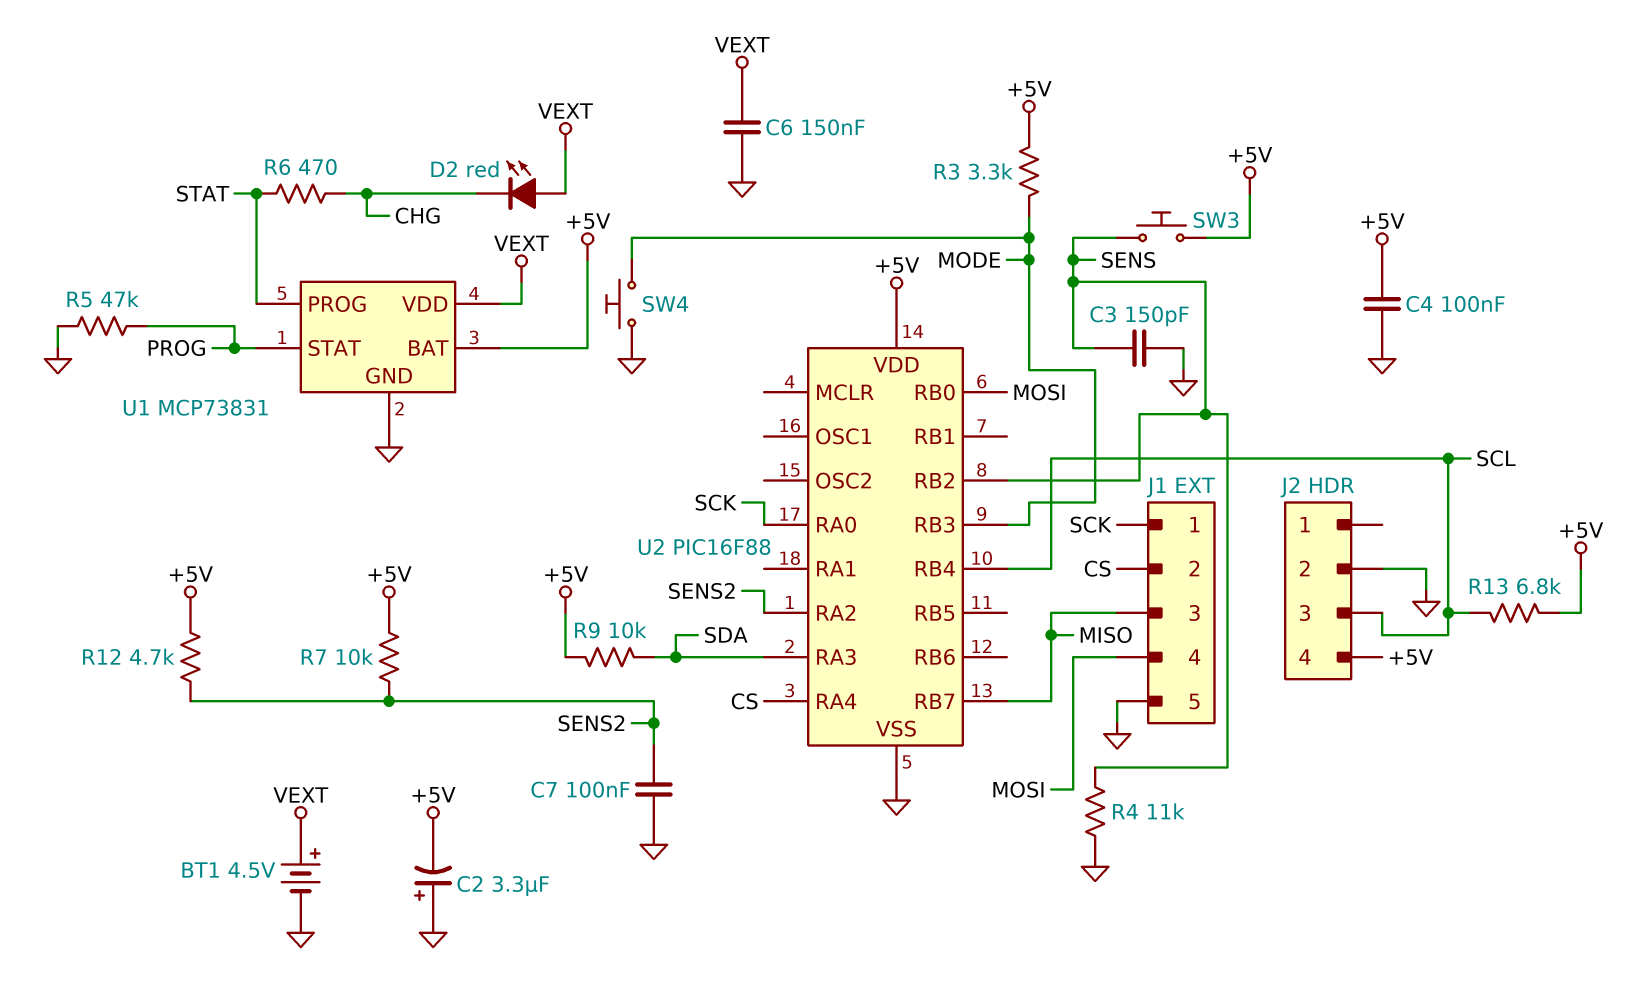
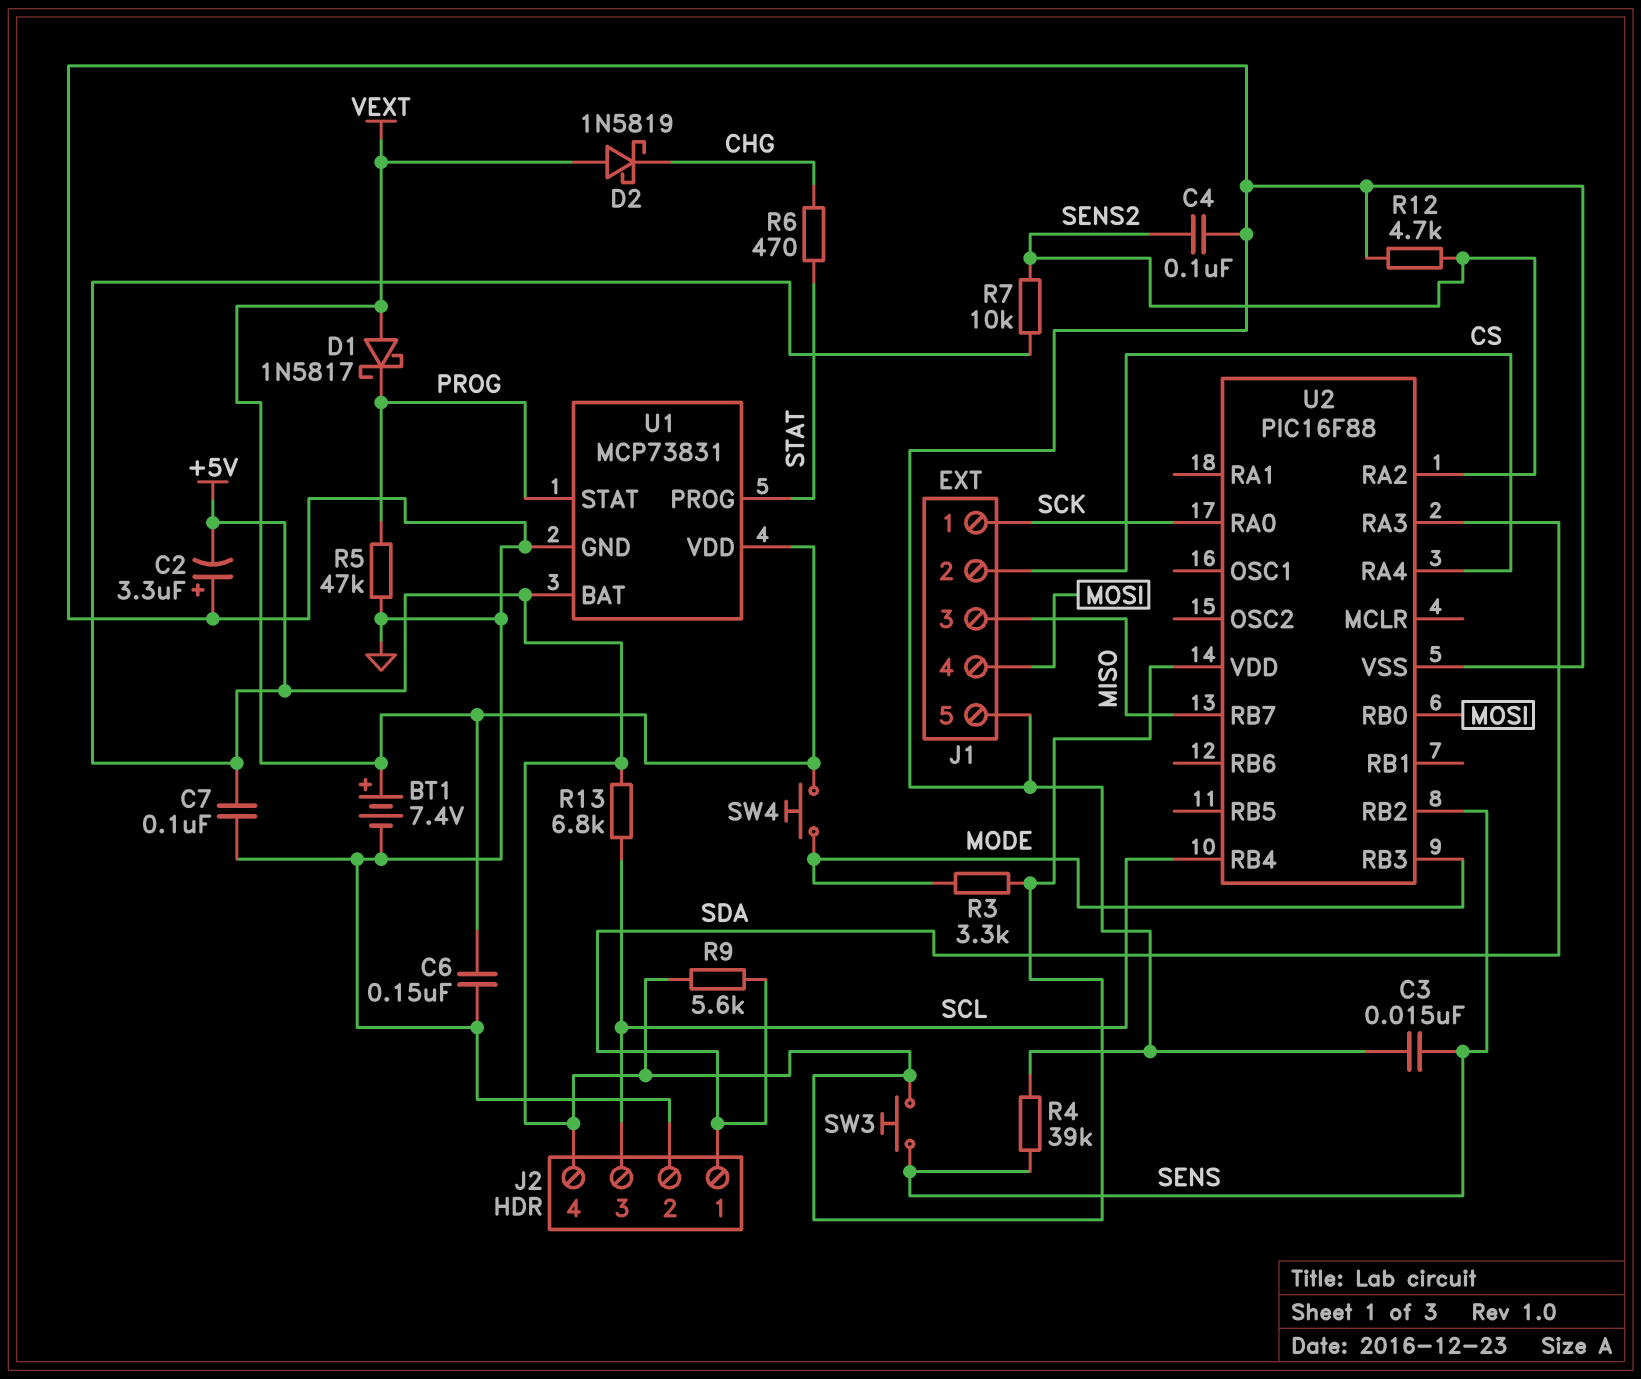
BT1: 4.5V (plus VEXT, minus GND) -> 7.4V (plus VEXT, minus GND)
C3: 150pF (GND, SENS) -> 15nF (GND, SENS)
C4: 100nF (+5V, GND) -> 100nF (GND, SENS2)
C7: 100nF (GND, SENS2) -> 100nF (+5V, GND)
D1: none -> schottky 1N5817 (A VEXT, K PROG)
D2: LED red (A VEXT, K CHG) -> schottky 1N5819 (A VEXT, K CHG)
J2 pin 1: none -> SDA
R4: 11k (GND, SENS) -> 39k (GND, SENS)
R9: 10k (+5V, SDA) -> 5.6k (+5V, SDA)
R12: 4.7k (+5V, SENS2) -> 4.7k (GND, SENS2)
SW4: button (GND, MODE) -> button (MODE, VEXT)

